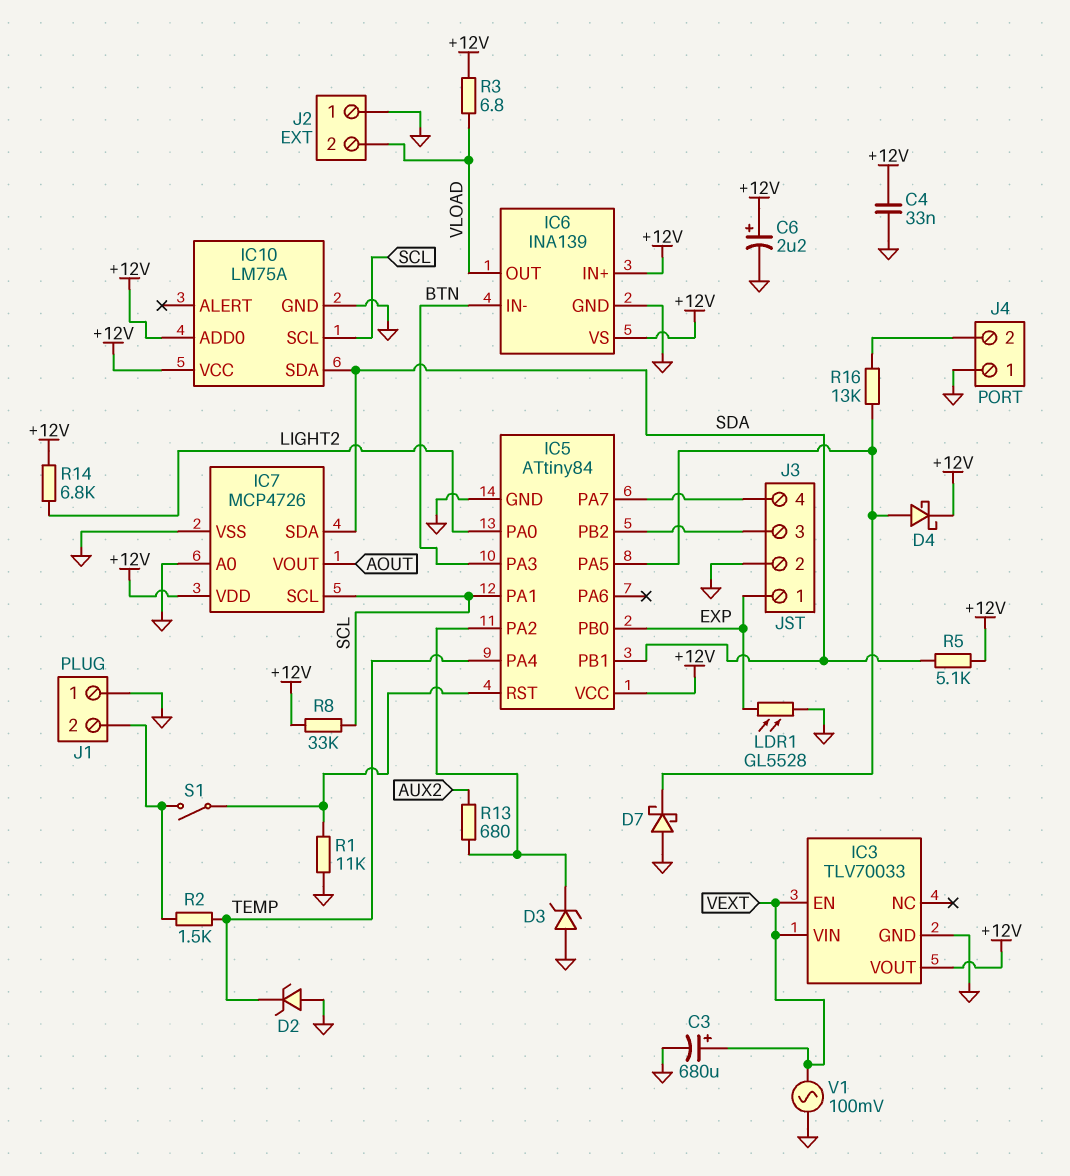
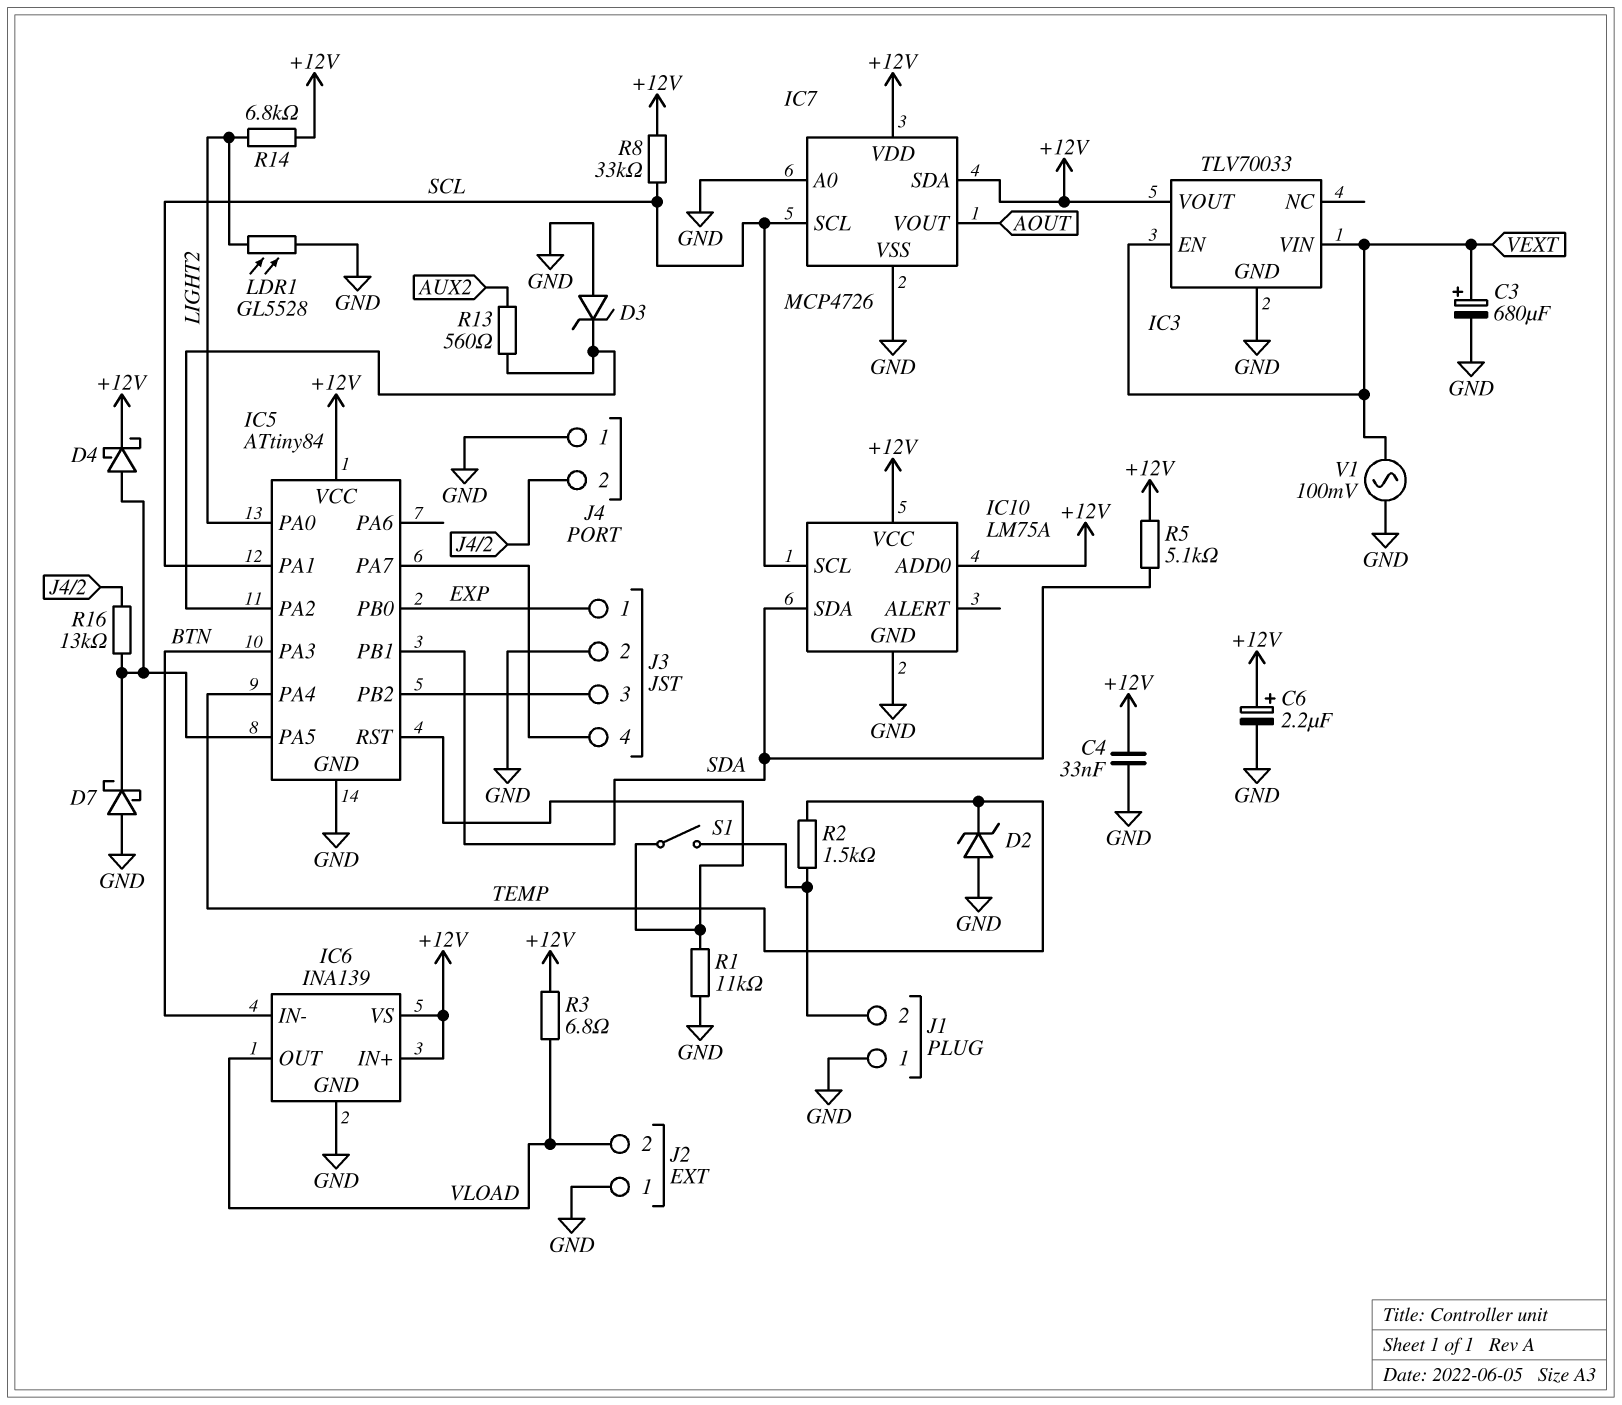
IC7 pin SDA: SDA -> +12V
LDR1: GL5528 (EXP, GND) -> GL5528 (GND, LIGHT2)
R13: 680 (AUX2, IC5/PA2) -> 560 (AUX2, IC5/PA2)

